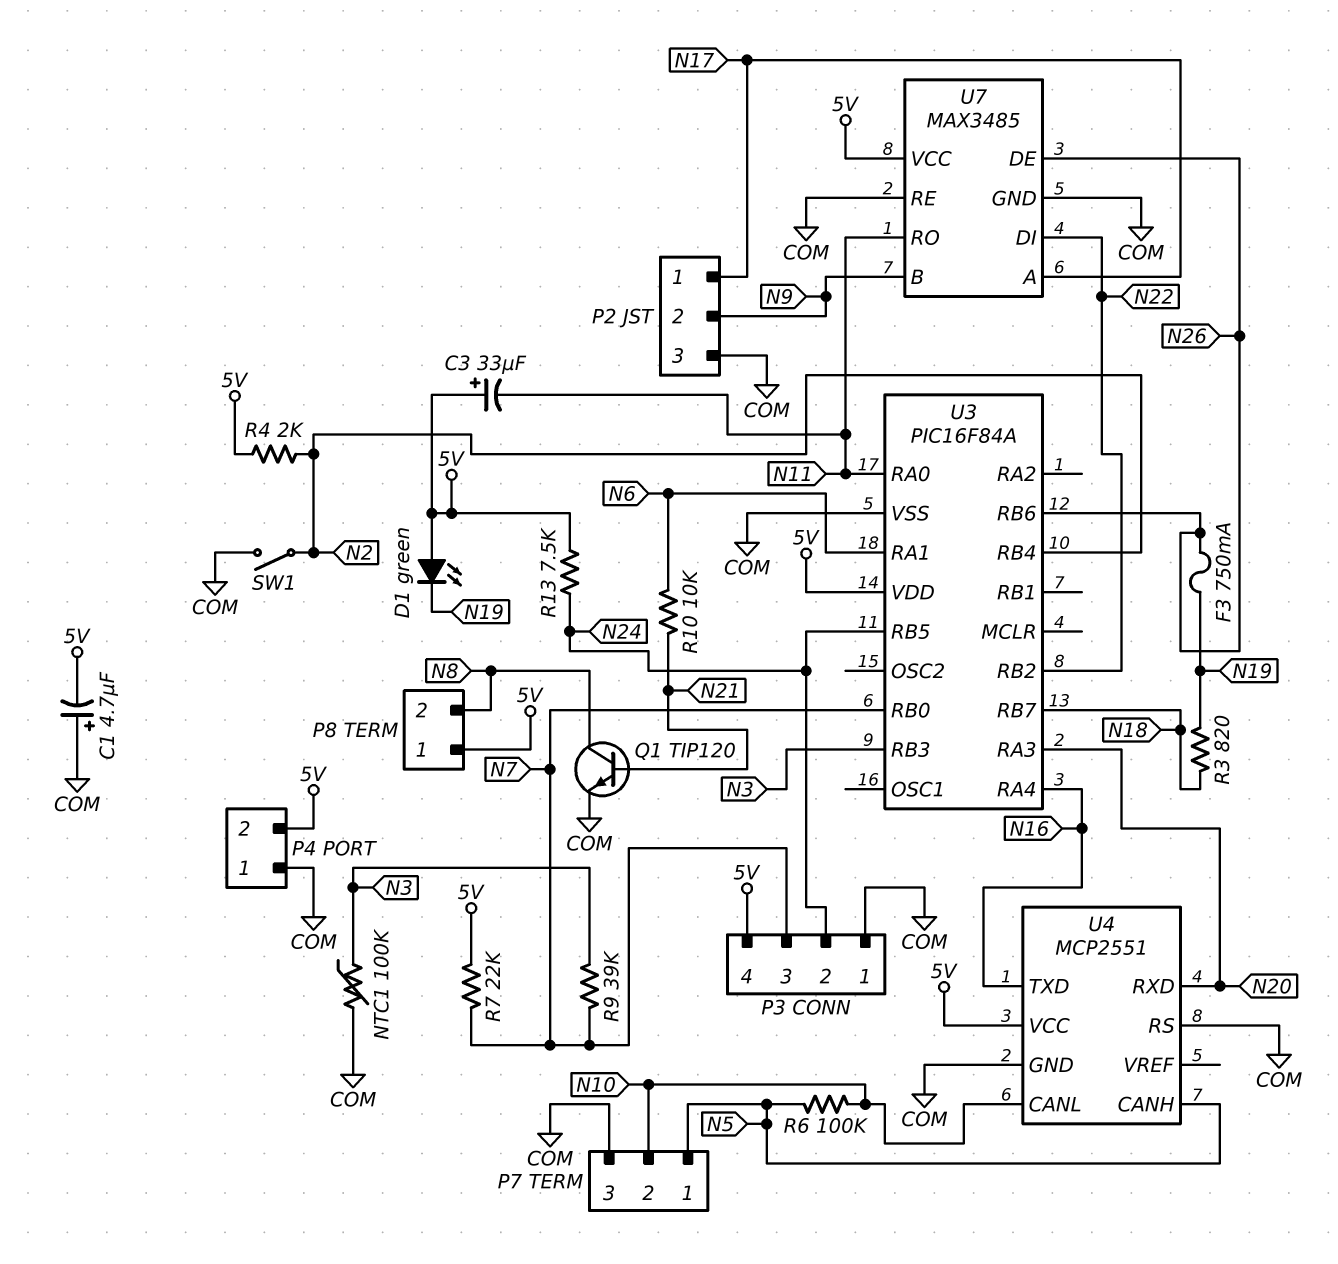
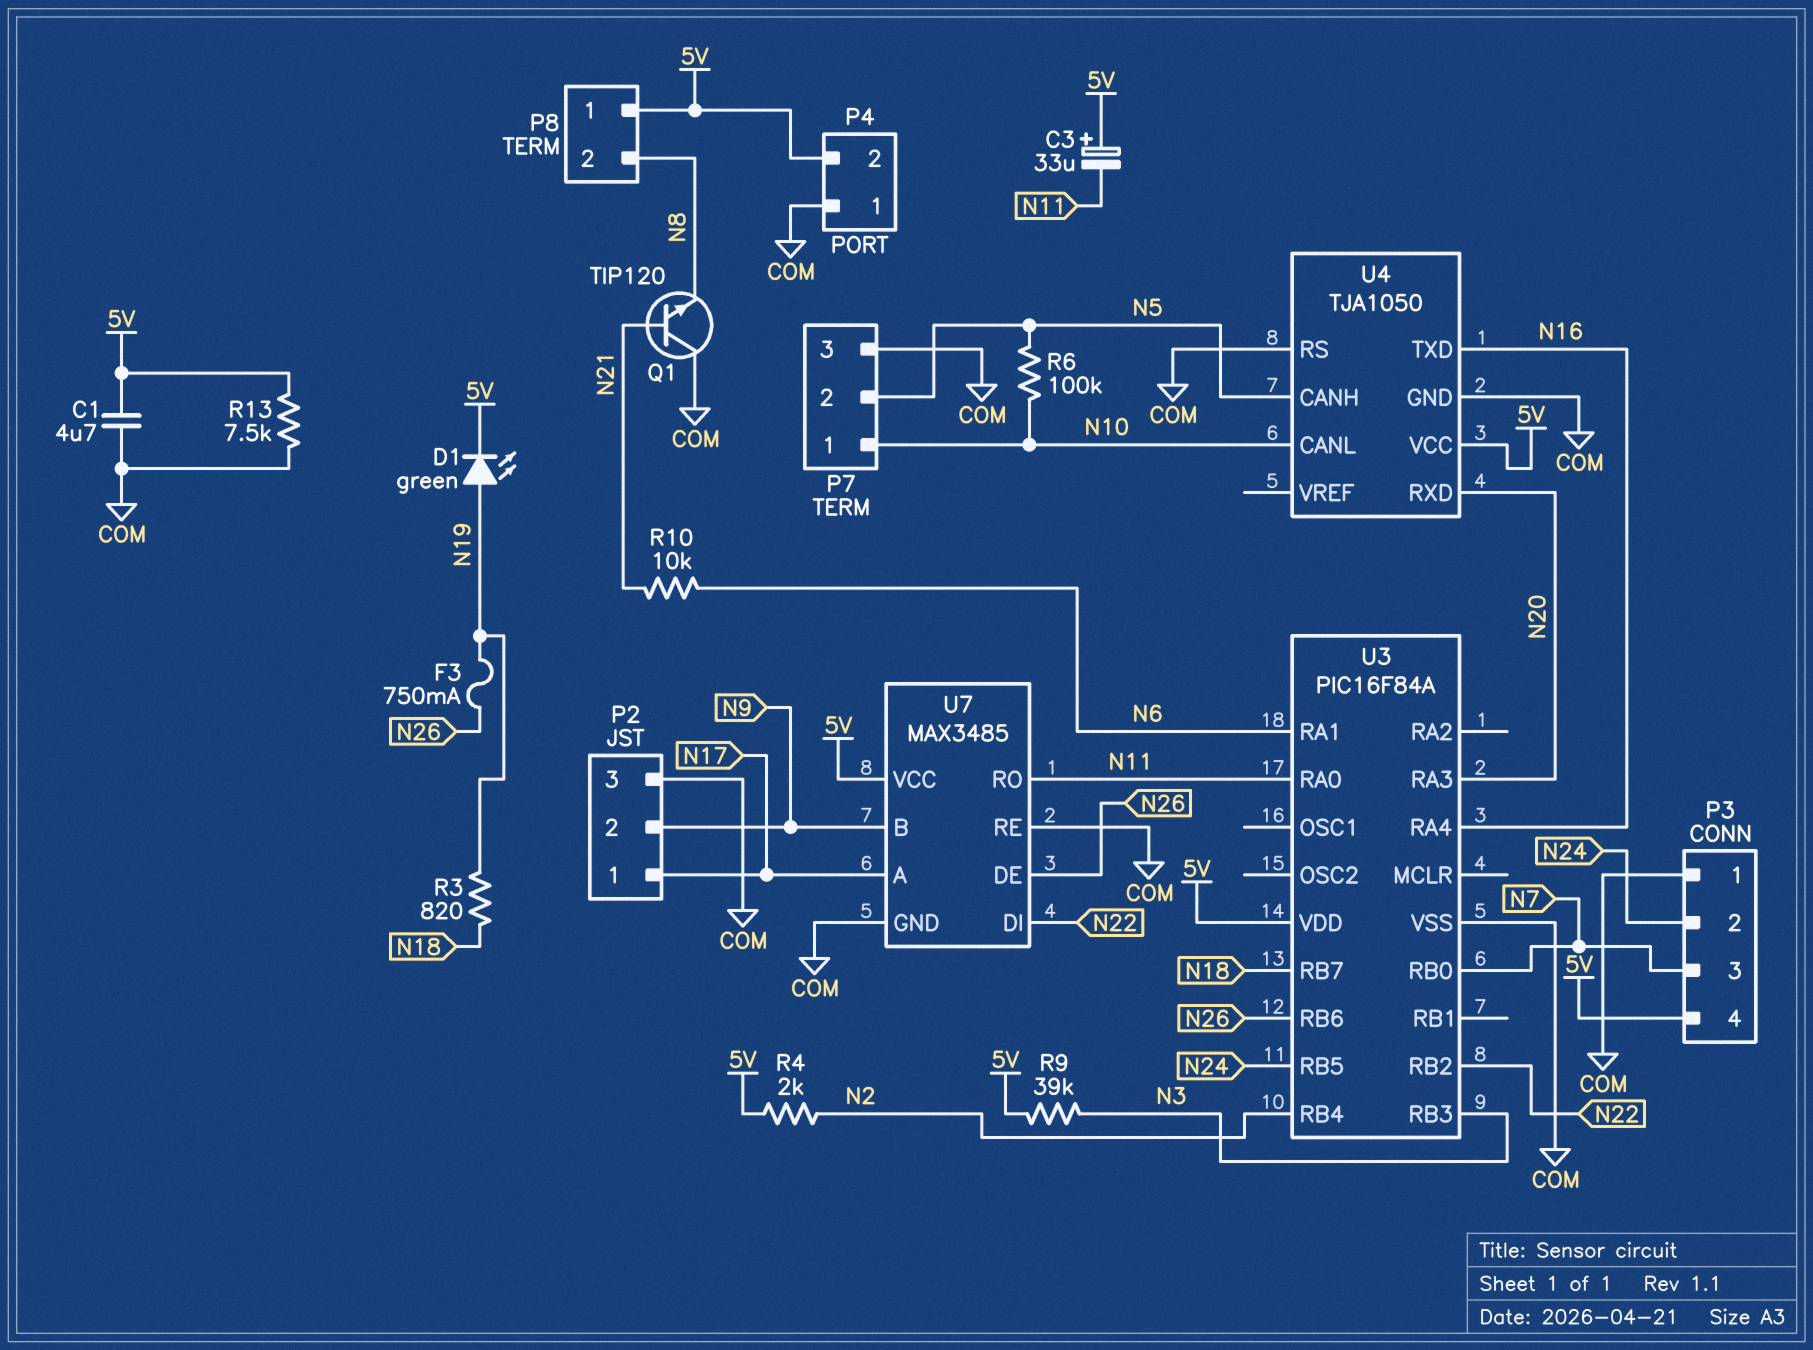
C1: 4.7uF (plus COM, minus 5V) -> 4.7uF (5V, COM)
D1: LED green (A 5V, K N19) -> LED green (A N19, K 5V)
NTC1: 100k (COM, N3) -> none
P7 pin 1: N5 -> N10
P7 pin 2: N10 -> N5
Q1: NPN TIP120 (B N21, C N8, E COM) -> NPN TIP120 (B N21, C COM, E N8)
R7: 22k (5V, N7) -> none
R9: 39k (N3, N7) -> 39k (5V, N3)
R13: 7.5k (5V, N24) -> 7.5k (5V, COM)
SW1: switch (COM, N2) -> none
U4: MCP2551 -> TJA1050

